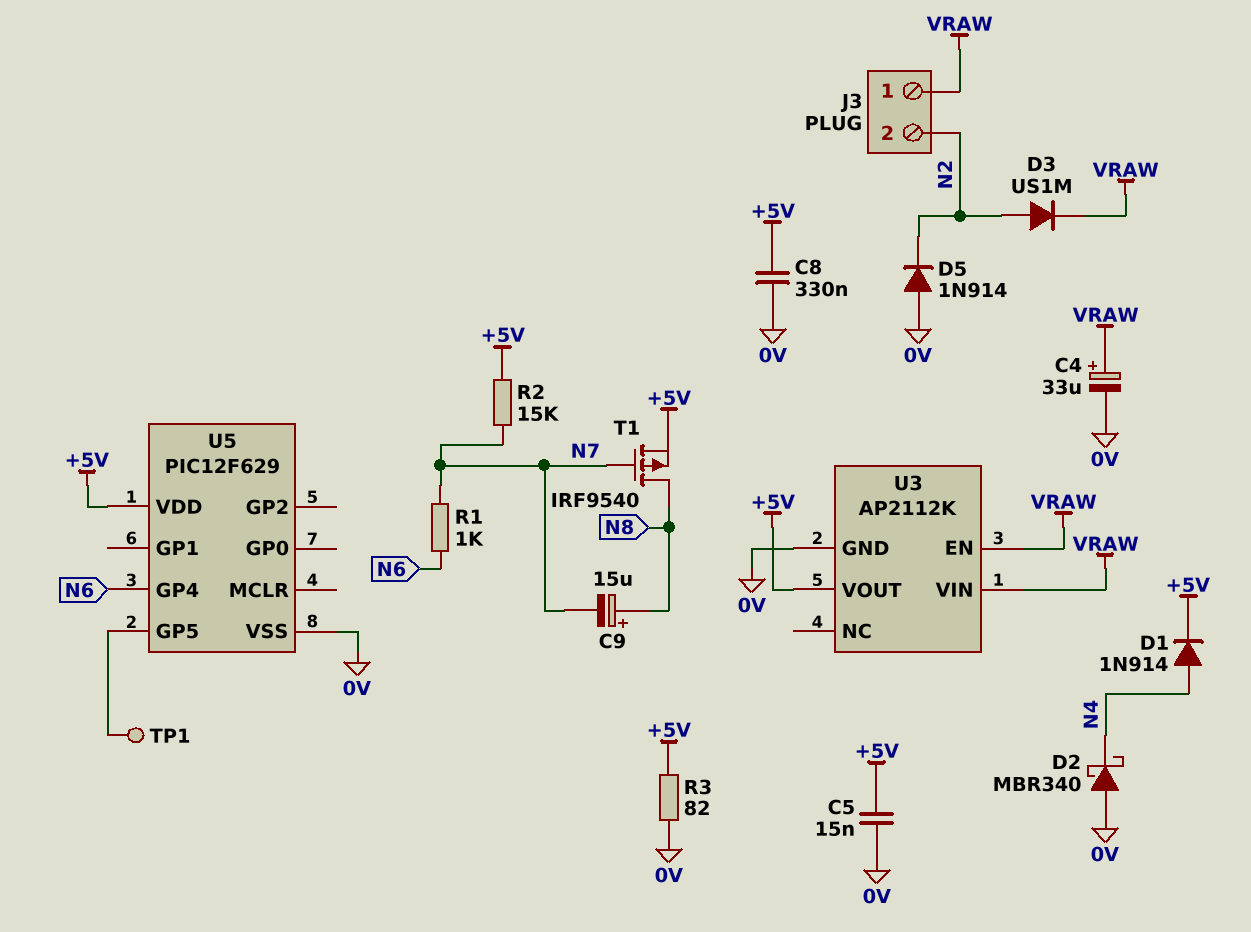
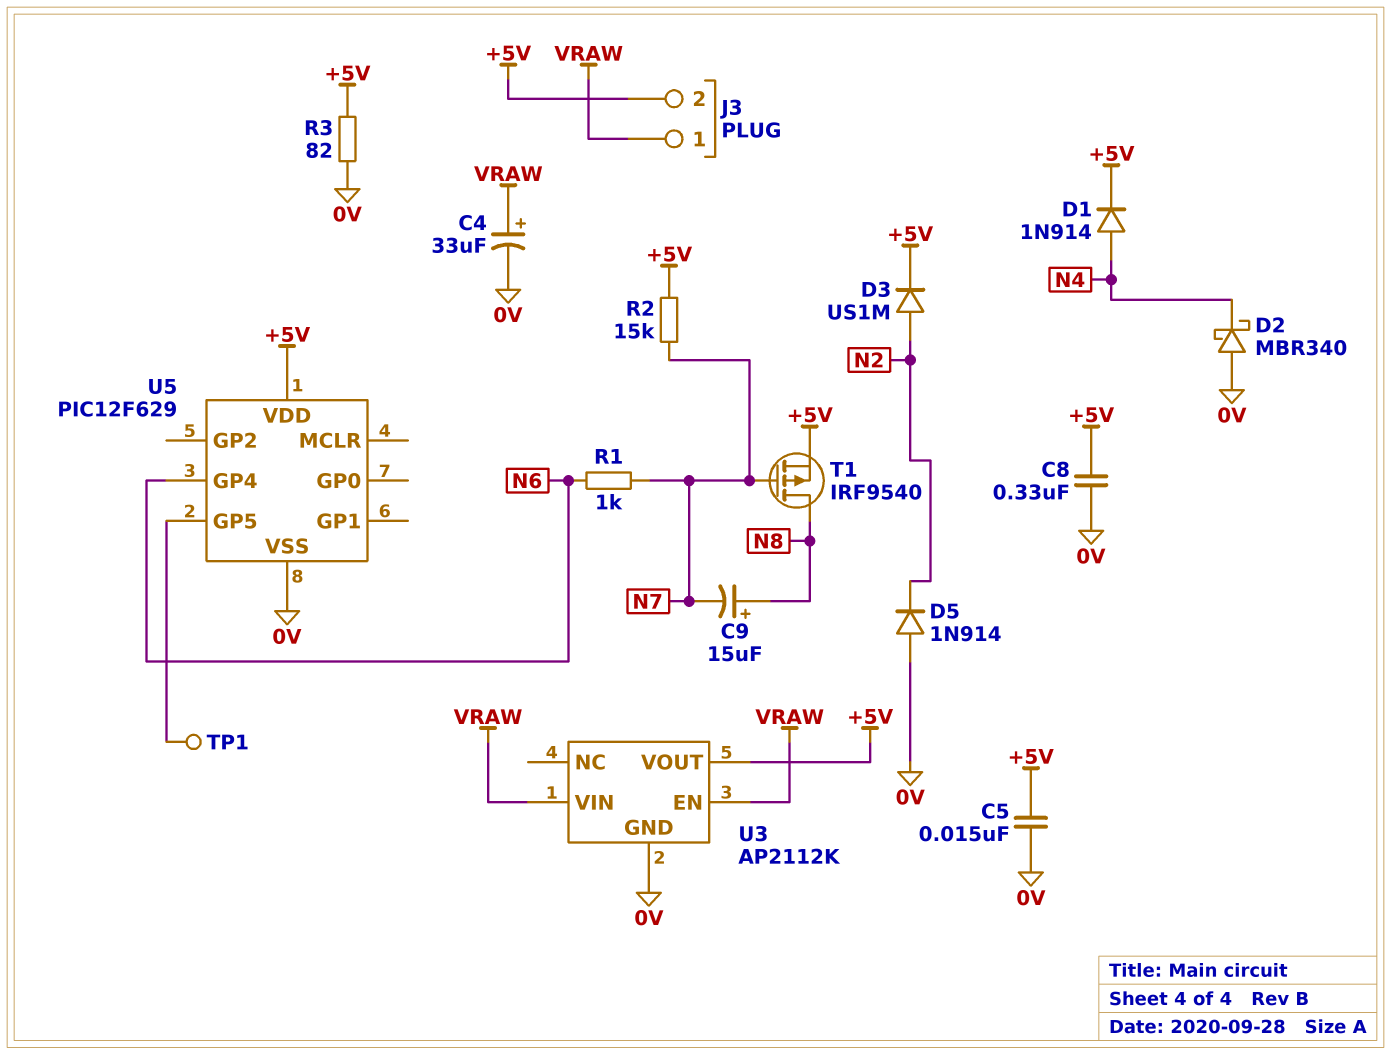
D3: diode US1M (A N2, K VRAW) -> diode US1M (A N2, K +5V)
J3 pin 2: N2 -> +5V

